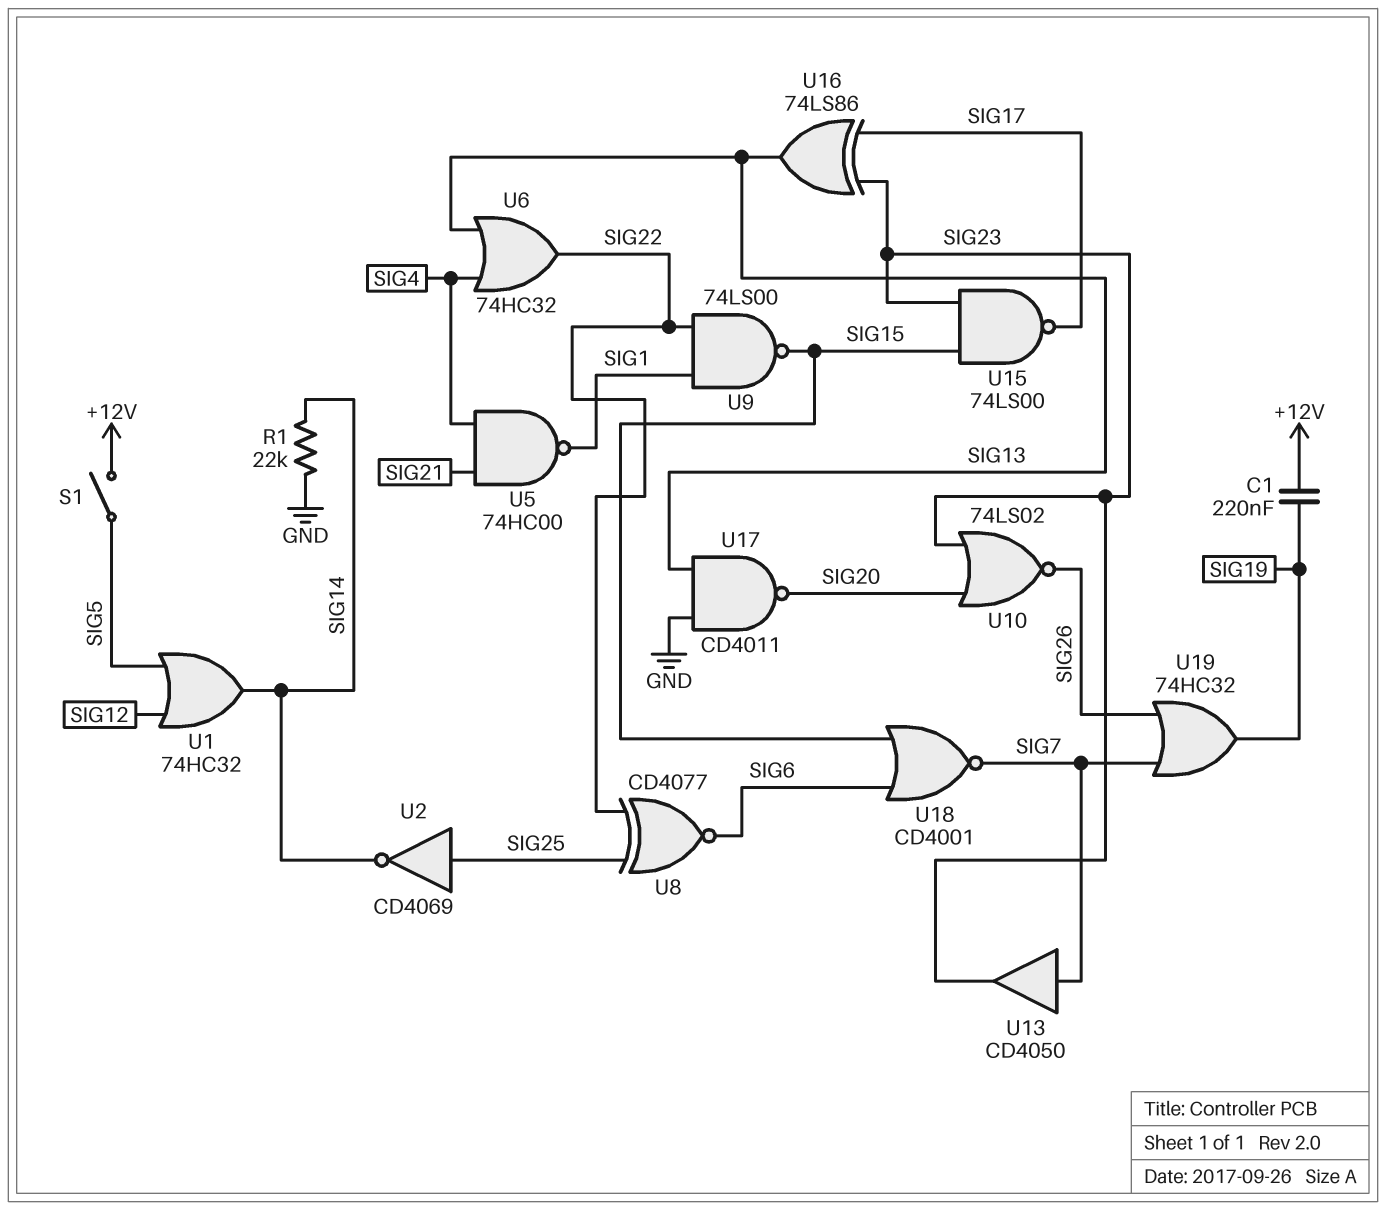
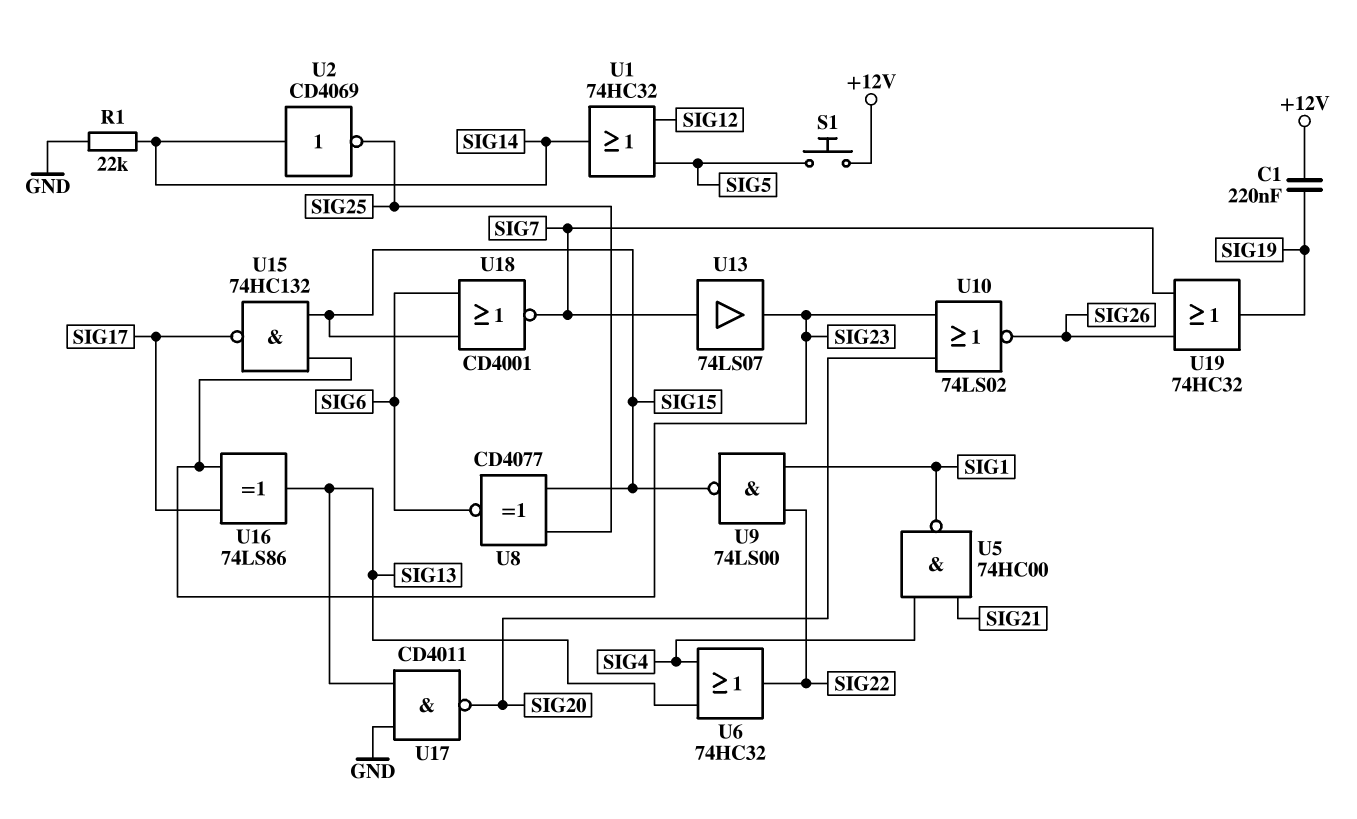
S1: switch (+12V, SIG5) -> button (+12V, SIG5)
U2: NOT CD4069 (in SIG25, out SIG14) -> NOT CD4069 (in SIG14, out SIG25)
U8: XNOR CD4077 (in SIG22, in SIG25, out SIG6) -> XNOR CD4077 (in SIG15, in SIG25, out SIG6)
U13: buffer CD4050 (in SIG7, out SIG23) -> buffer 74LS07 (in SIG7, out SIG23)
U15: NAND 74LS00 (in SIG15, in SIG23, out SIG17) -> NAND 74HC132 (in SIG15, in SIG23, out SIG17)

